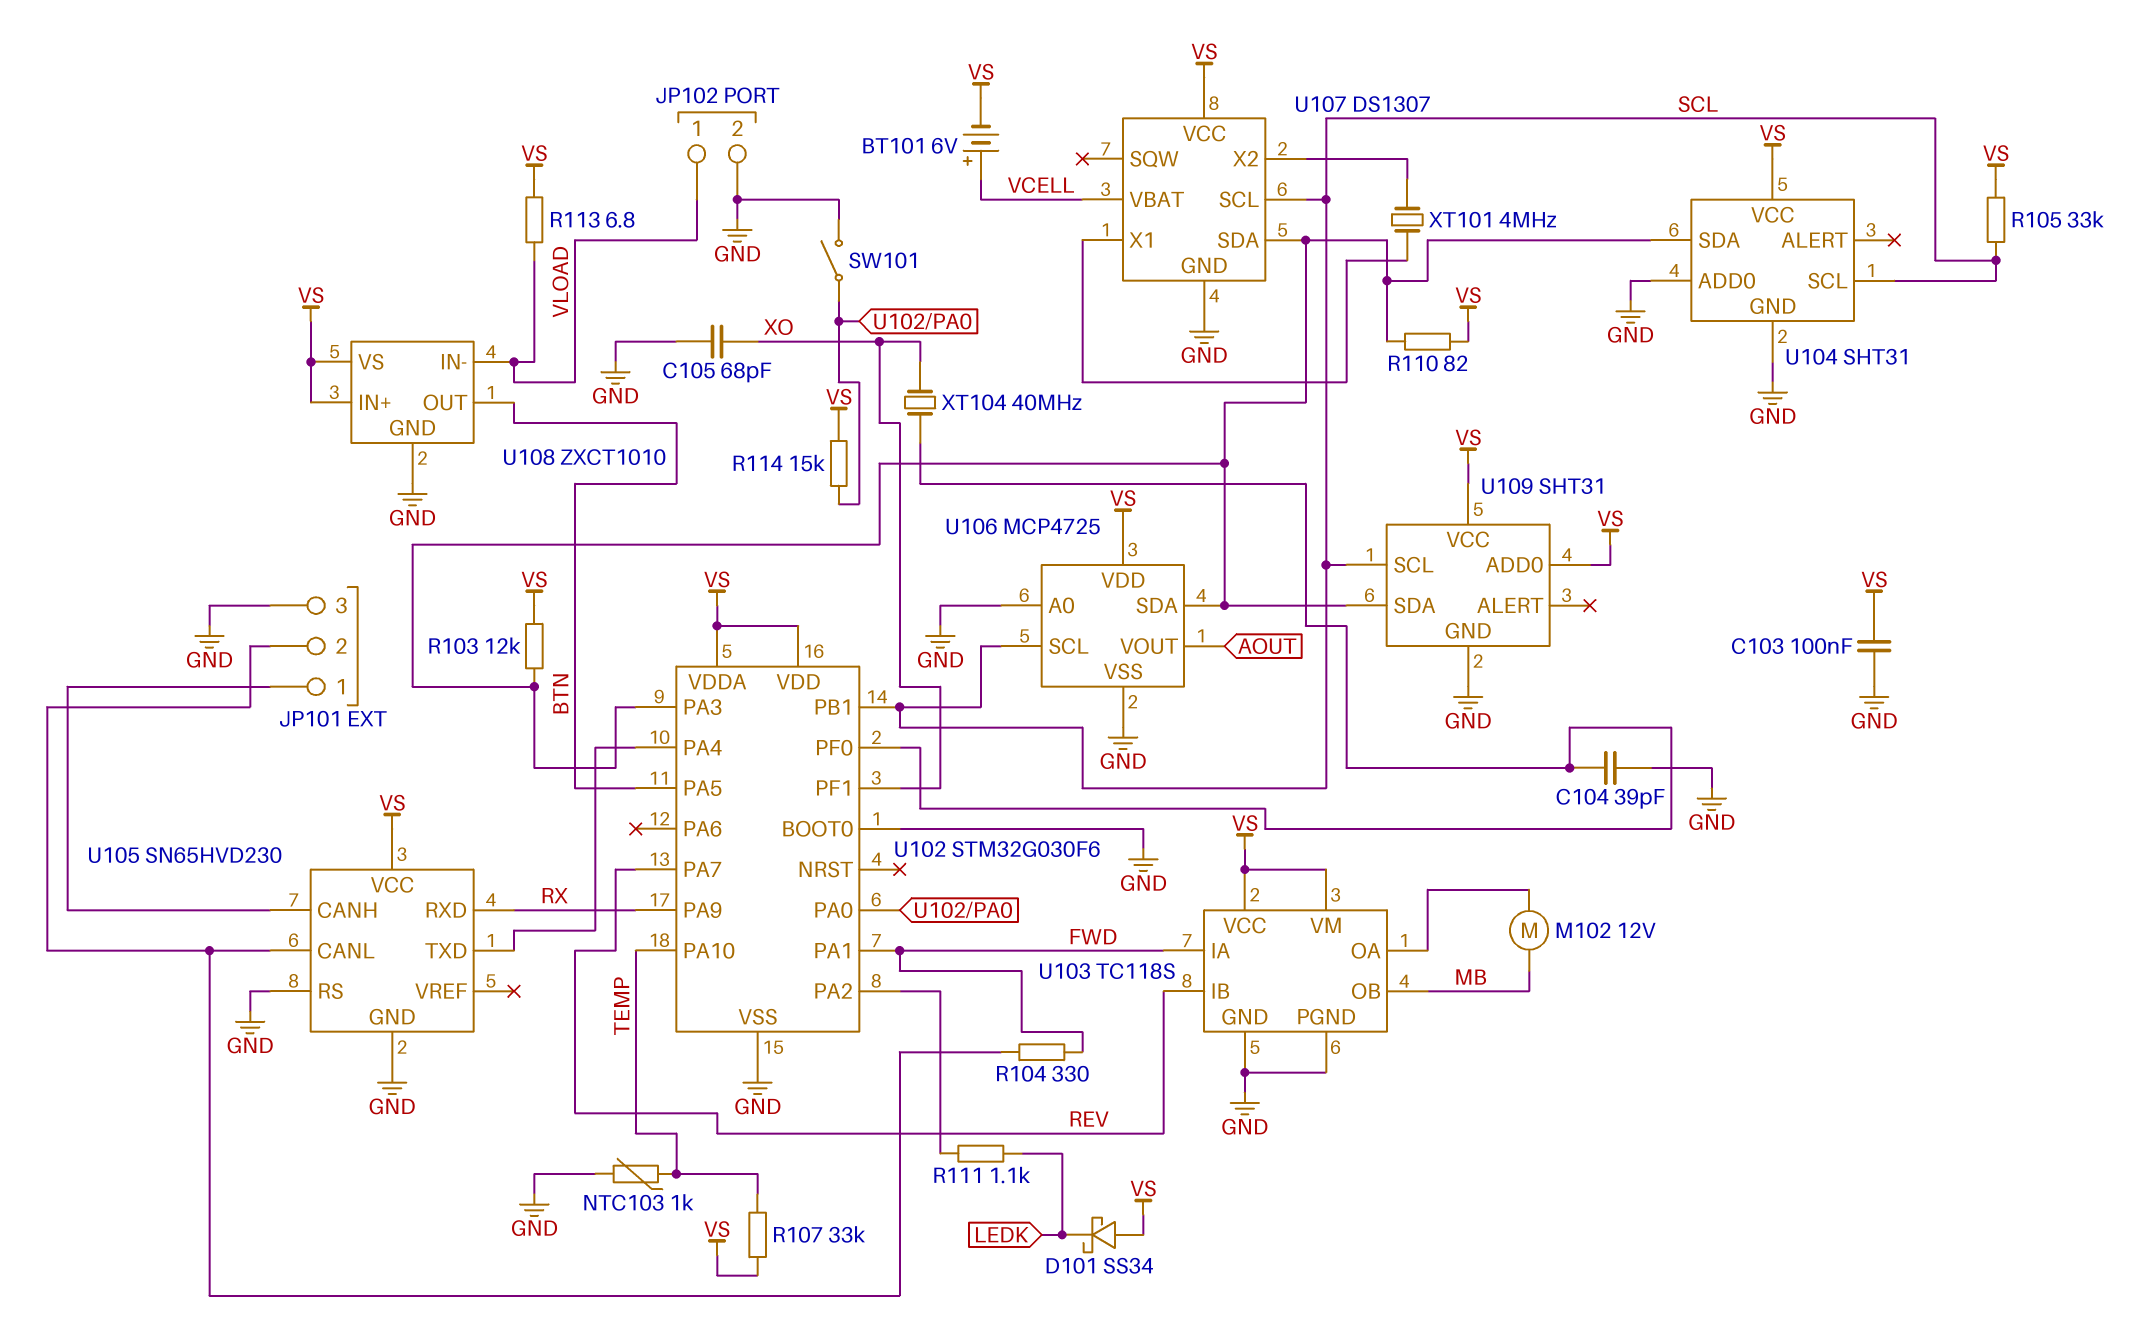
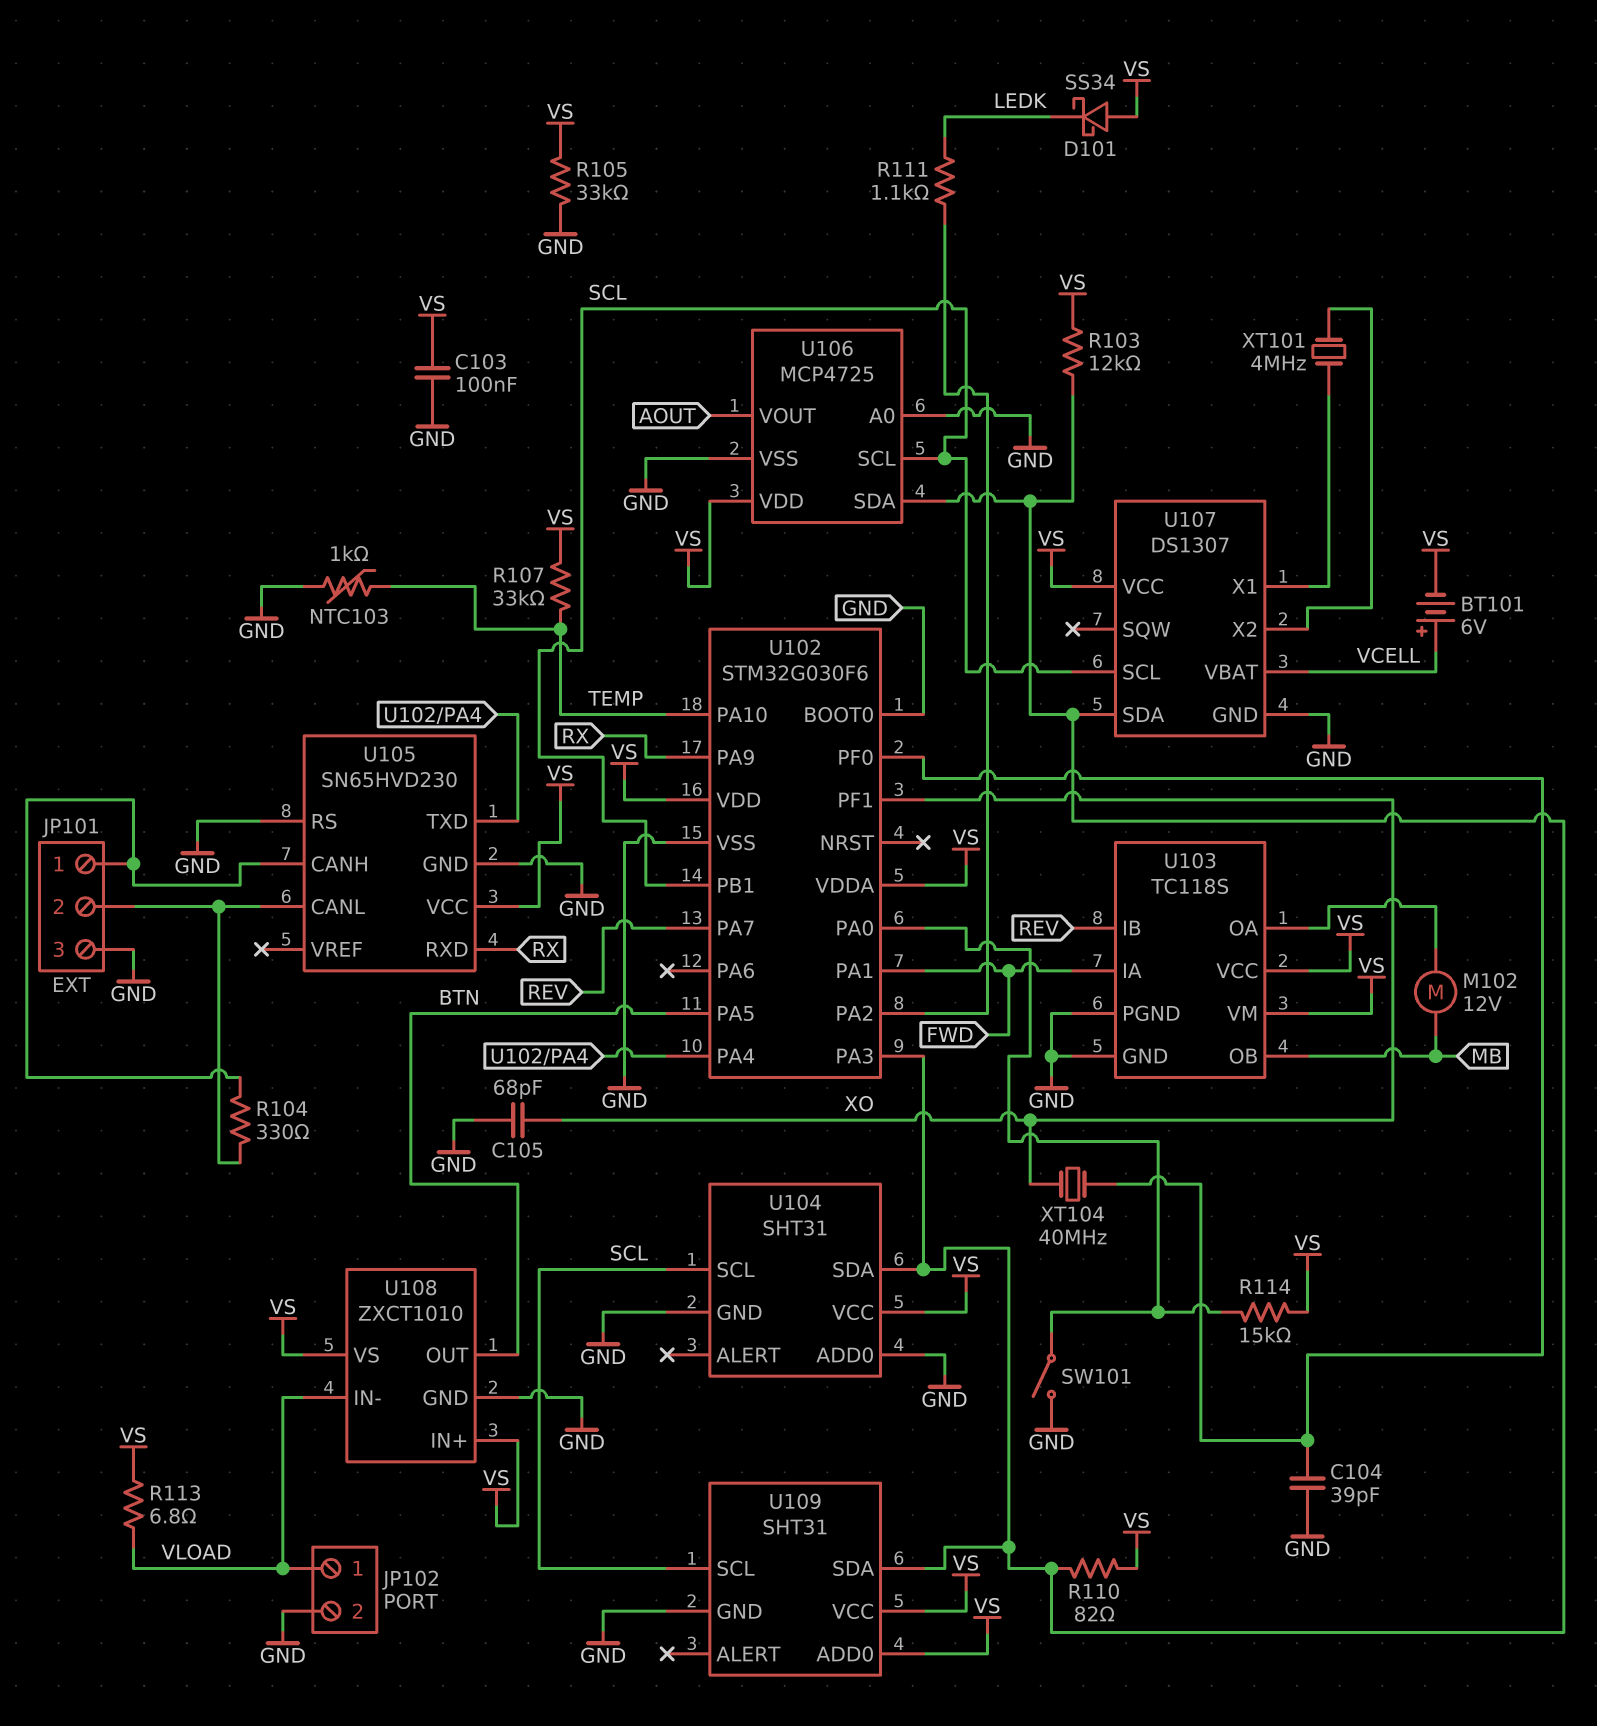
R104: 330 (FWD, JP101/2) -> 330 (JP101/1, JP101/2)
R105: 33k (SCL, VS) -> 33k (GND, VS)

